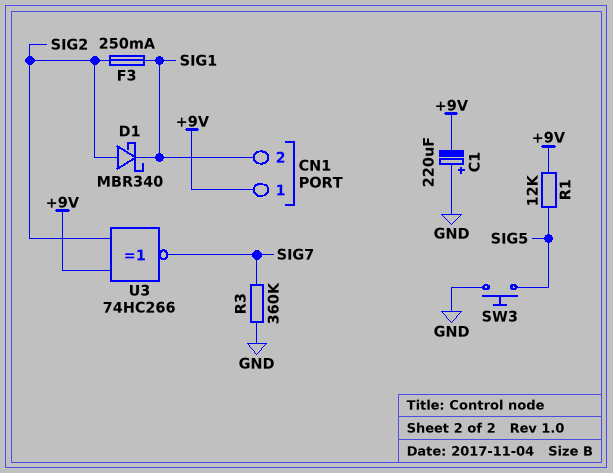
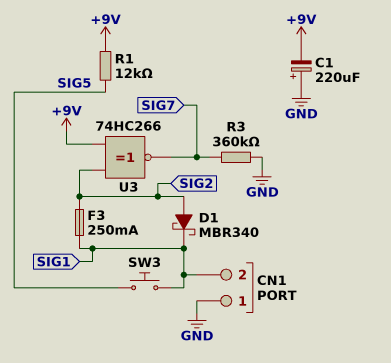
CN1 pin 1: +9V -> GND
SW3: button (GND, SIG5) -> button (SIG1, SIG5)

